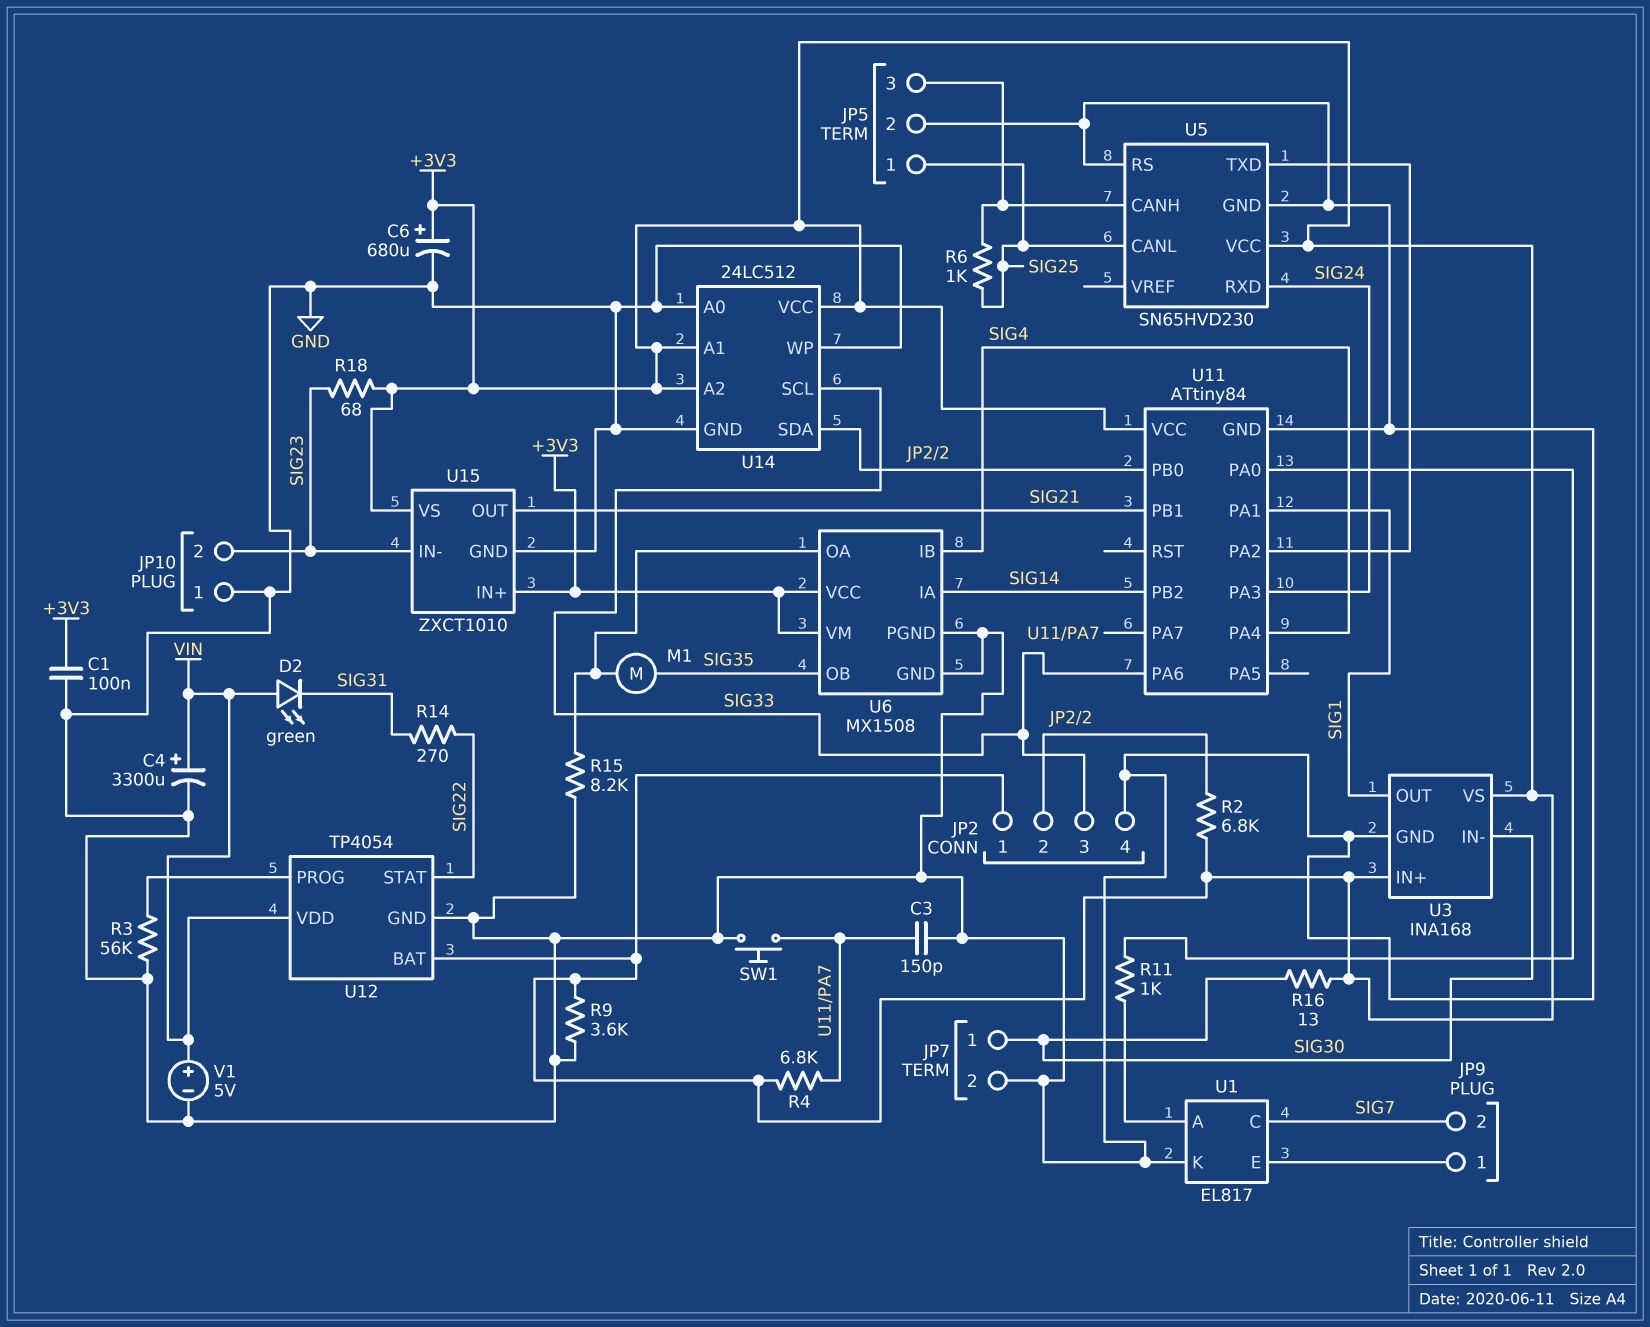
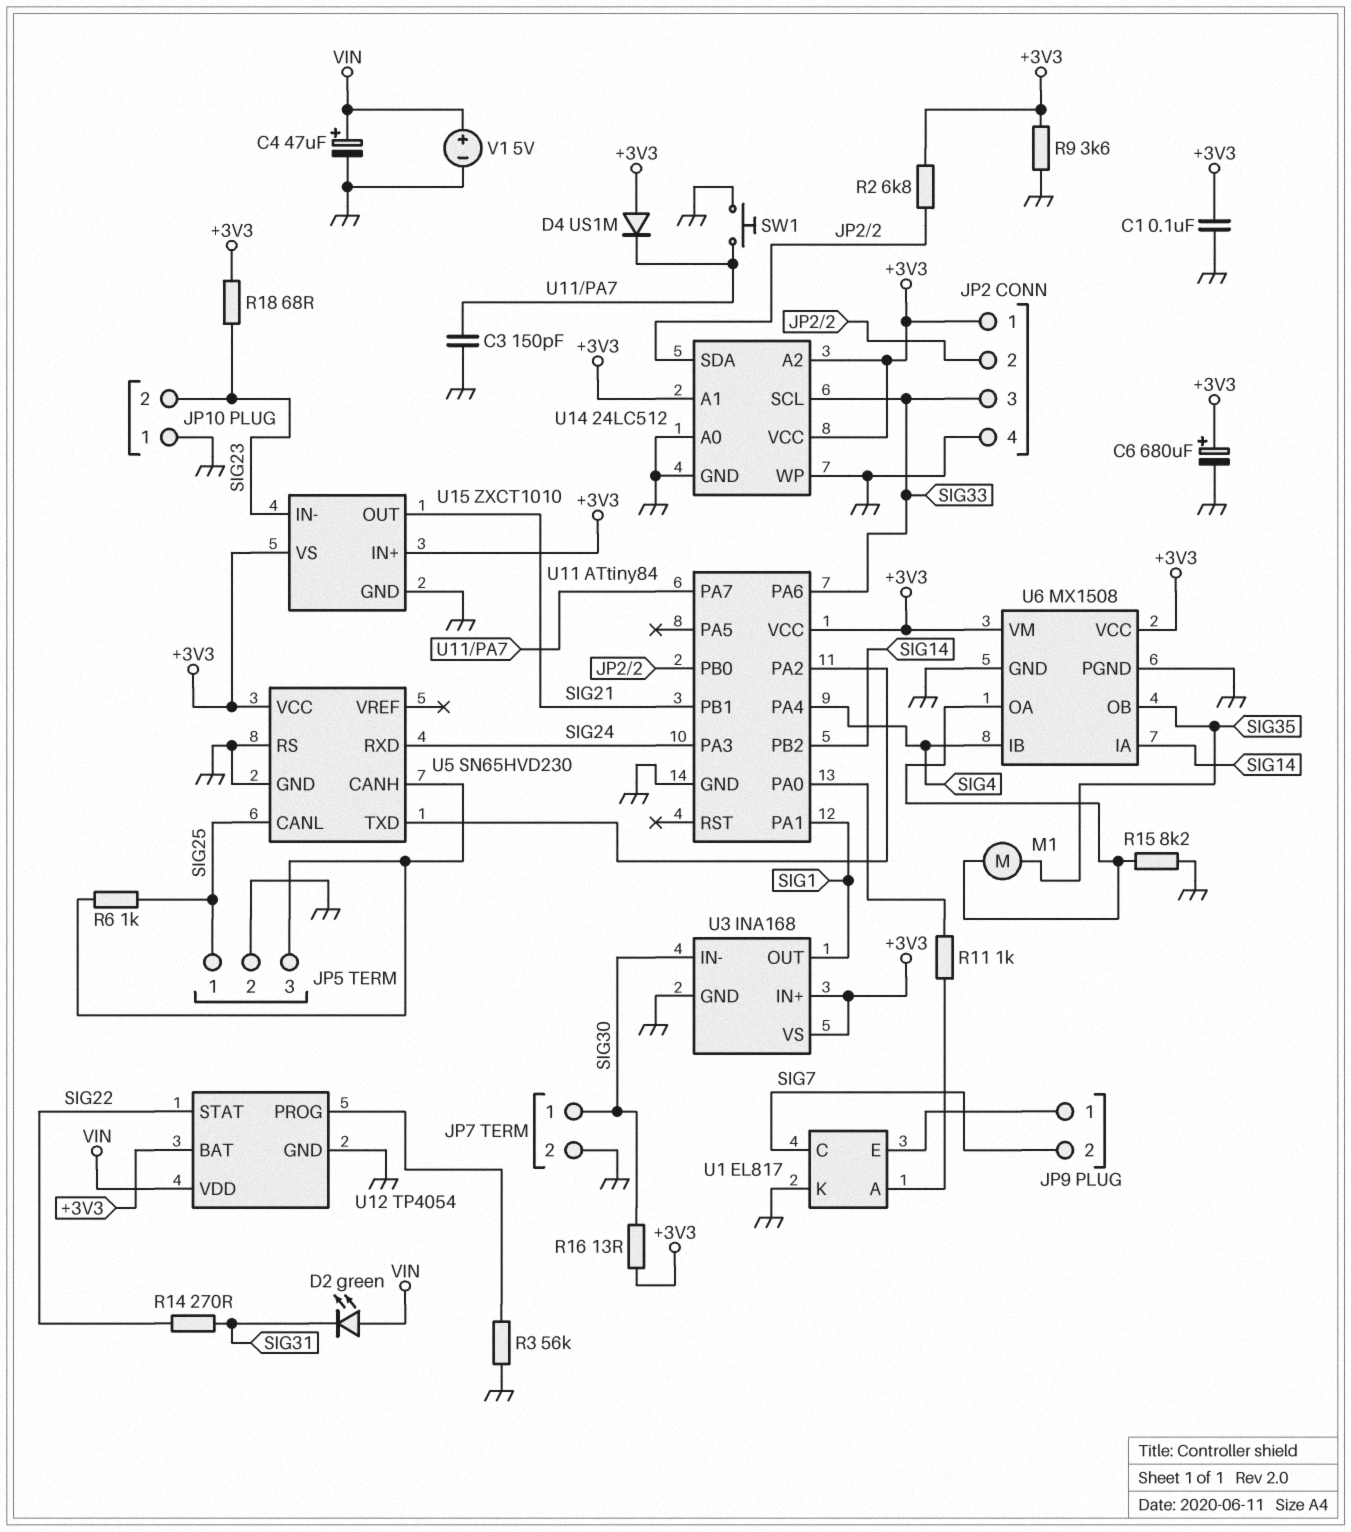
C4: 3300uF (plus VIN, minus GND) -> 47uF (plus VIN, minus GND)
D4: none -> diode US1M (A +3V3, K U11/PA7)
R4: 6.8k (+3V3, U11/PA7) -> none

